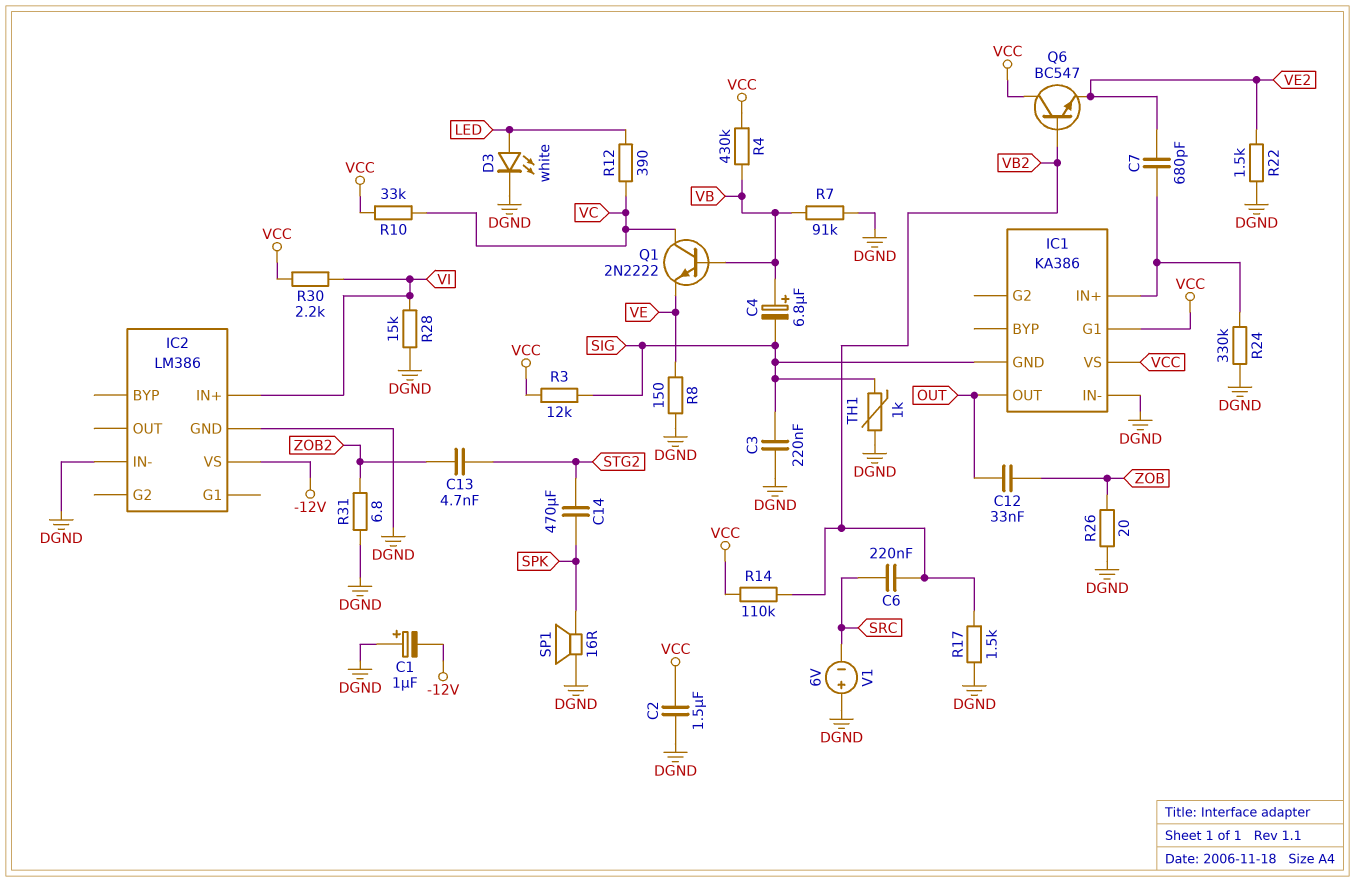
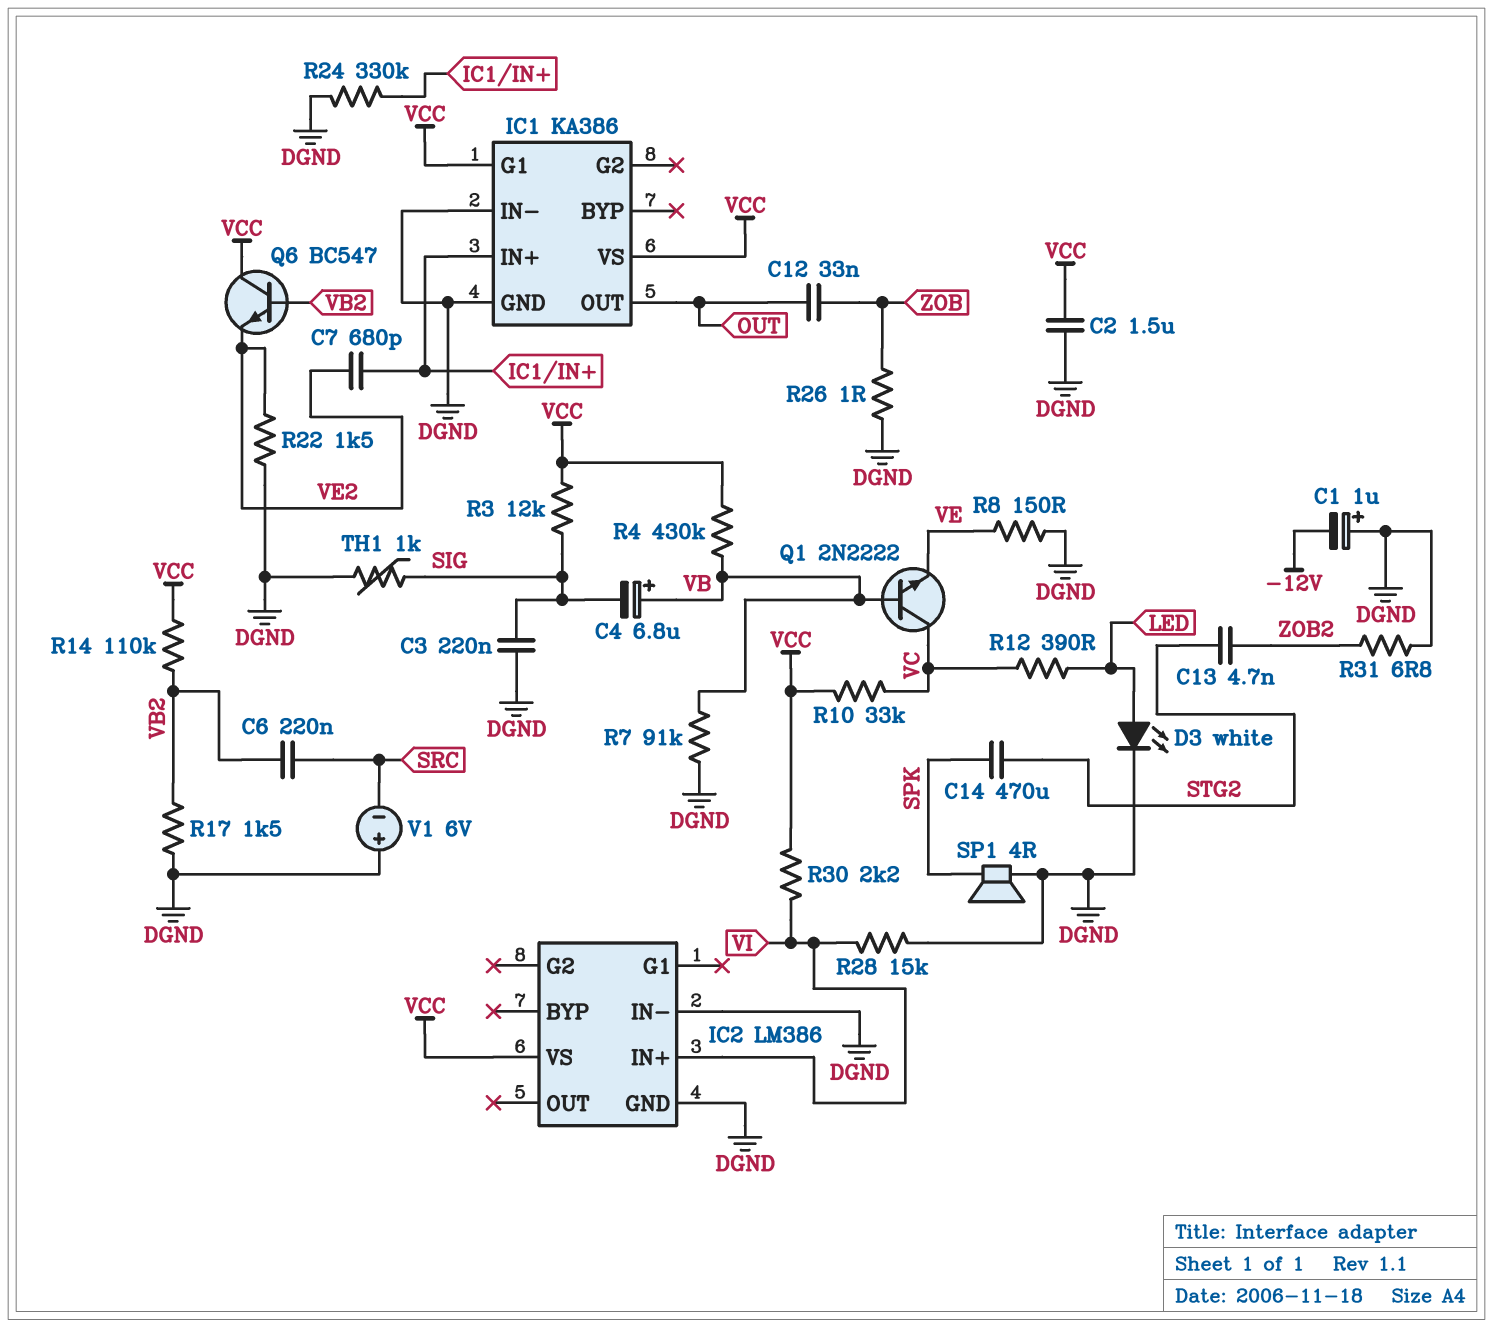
IC1 pin GND: SIG -> DGND
IC2 pin VS: -12V -> VCC
R26: 20 (DGND, ZOB) -> 1 (DGND, ZOB)
SP1: speaker 16R (DGND, SPK) -> speaker 4R (DGND, SPK)

